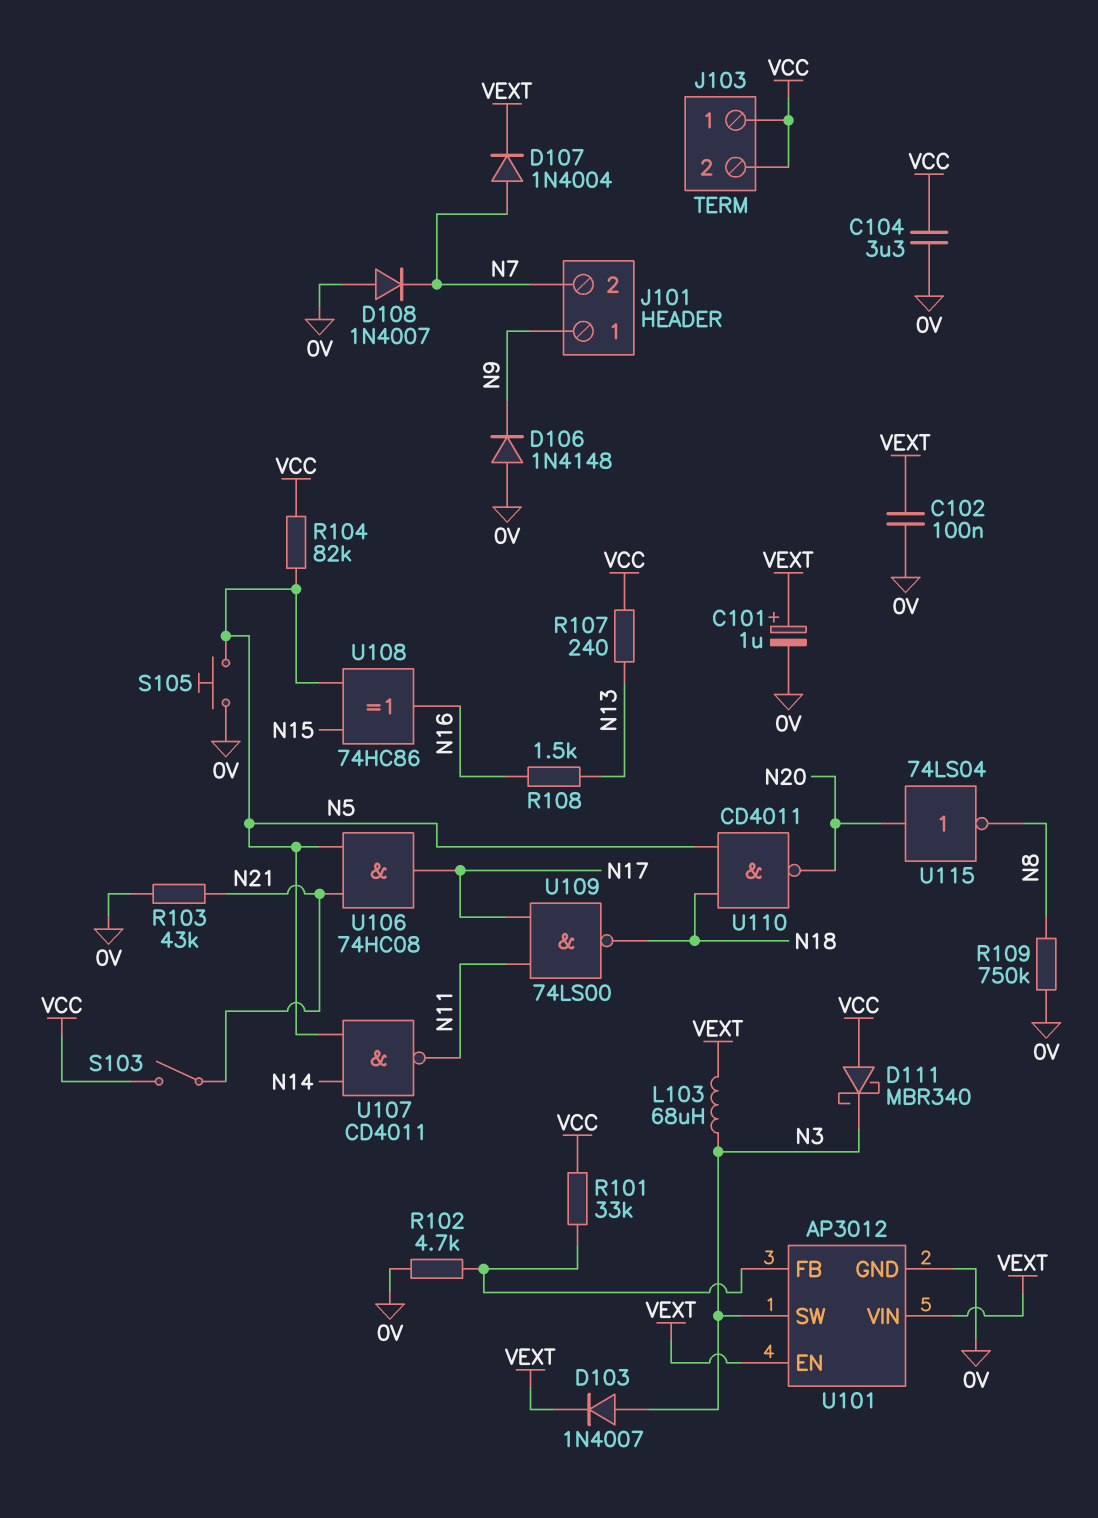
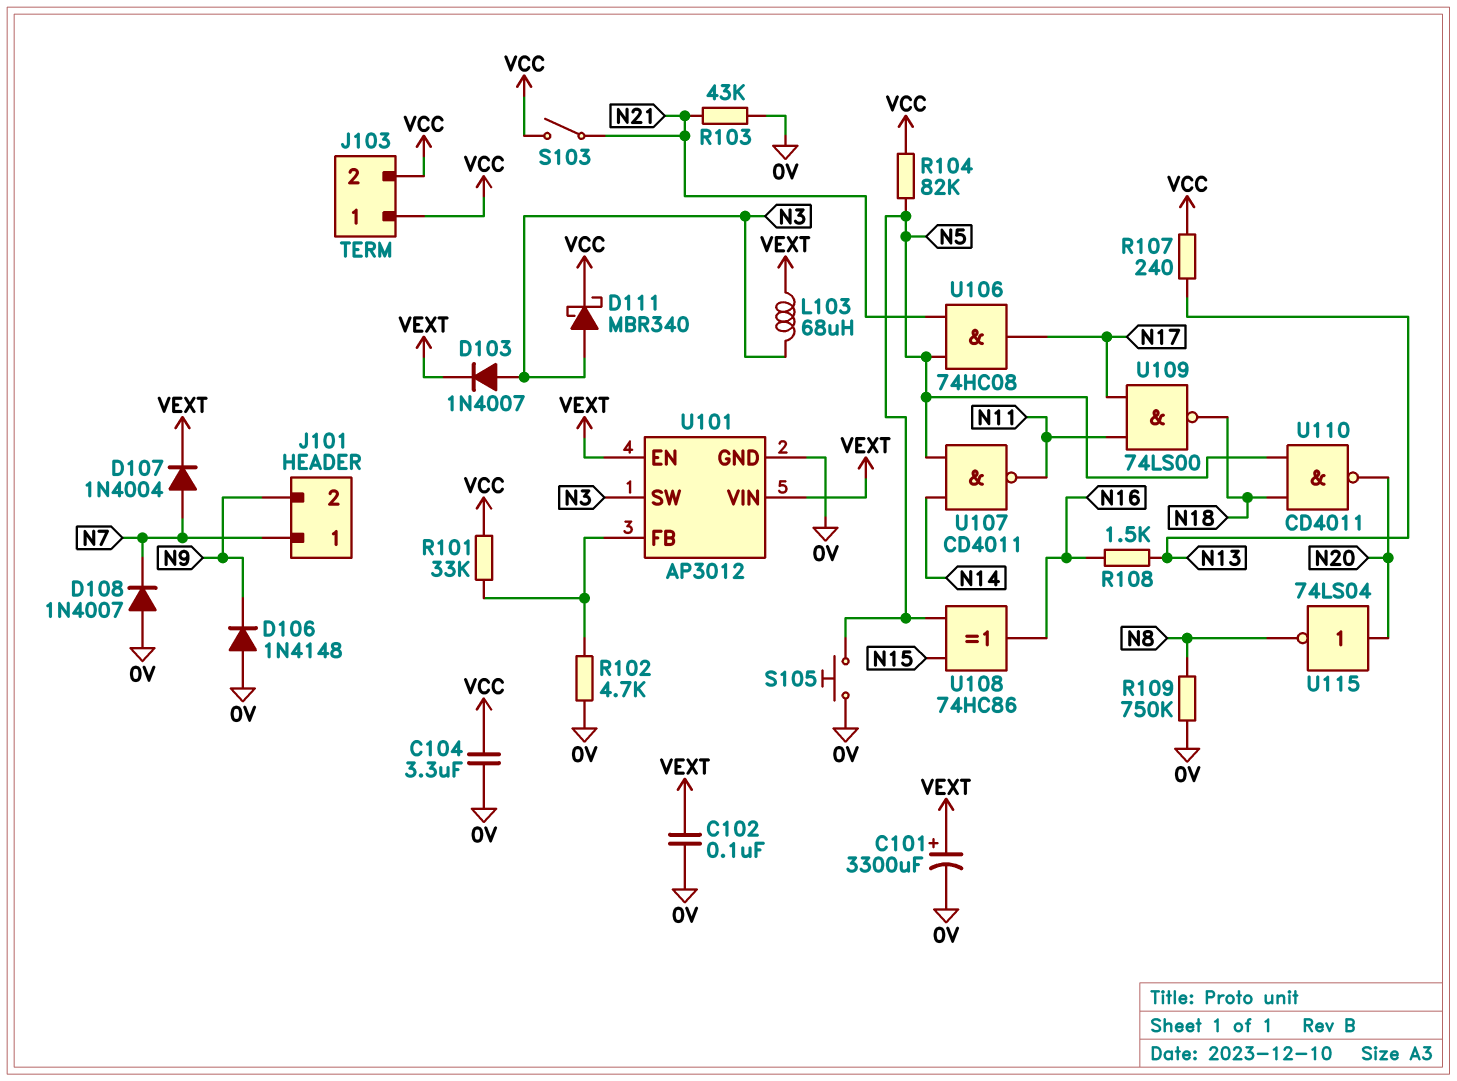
C101: 1uF (plus VEXT, minus 0V) -> 3300uF (plus VEXT, minus 0V)
D111: schottky MBR340 (A VCC, K N3) -> schottky MBR340 (A N3, K VCC)
J101 pin 1: N9 -> N7
J101 pin 2: N7 -> N9

